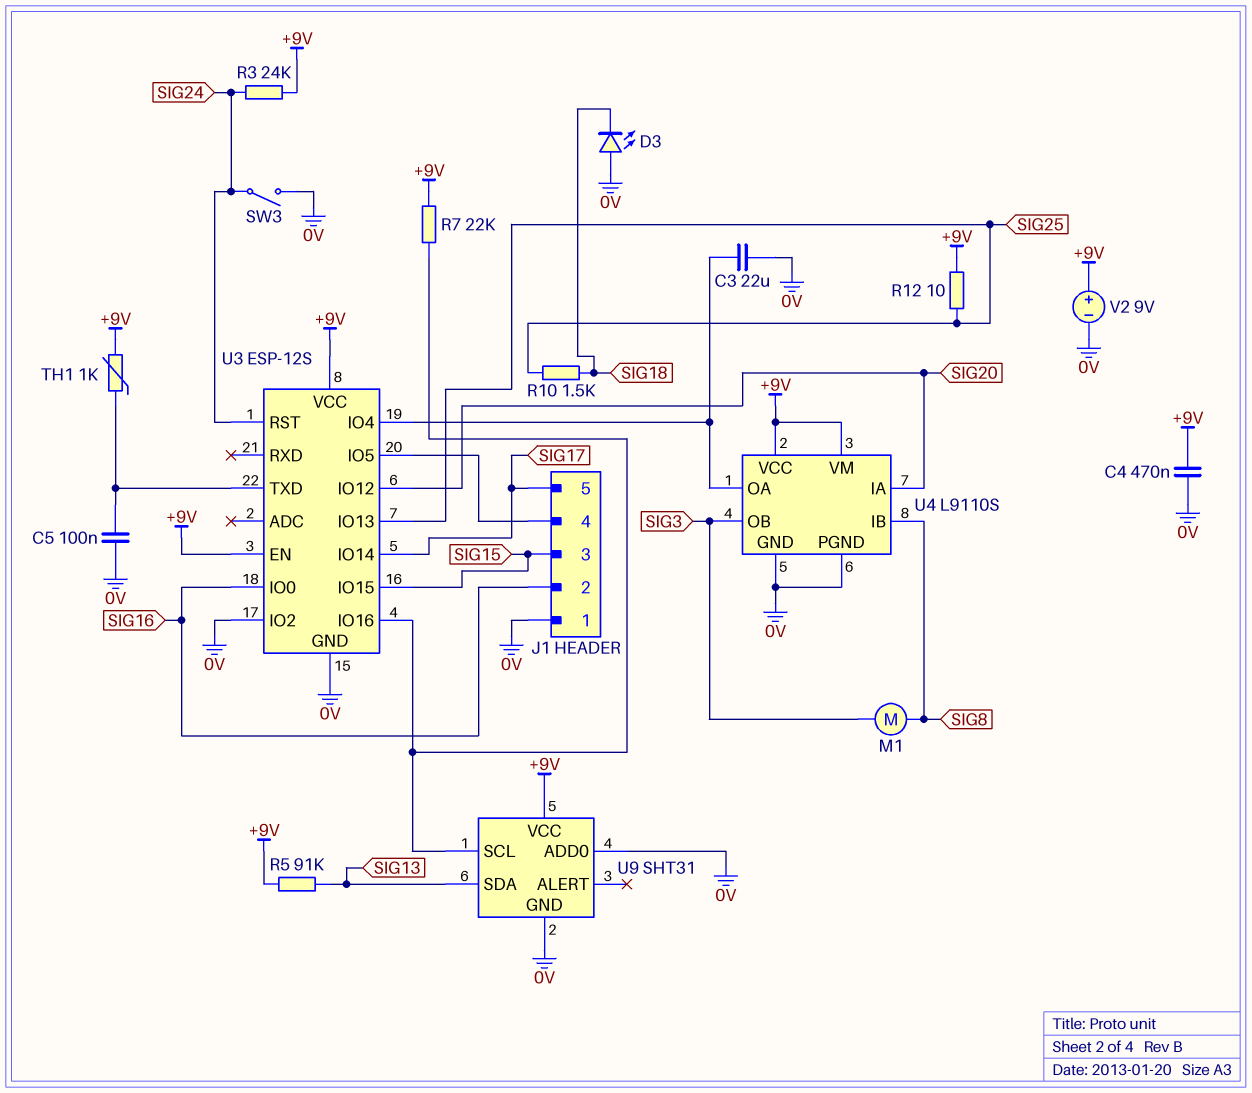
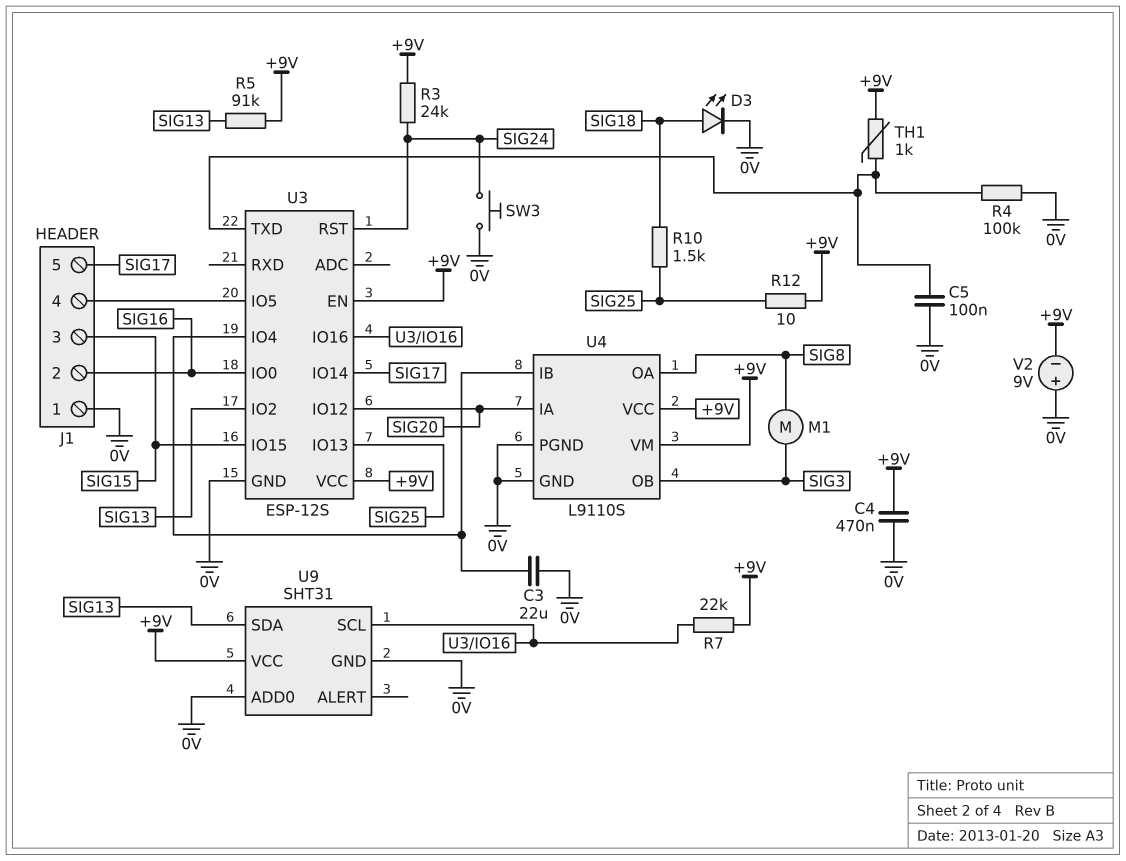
D3: LED (A 0V, K SIG18) -> LED (A SIG18, K 0V)
R4: none -> 100k (0V, U3/TXD)
SW3: switch (0V, SIG24) -> button (0V, SIG24)
U3 pin IO2: 0V -> SIG13
U4 pin IB: SIG8 -> U3/IO4
U4 pin OA: U3/IO4 -> SIG8
V2: 9V (plus +9V, minus 0V) -> 9V (plus 0V, minus +9V)

